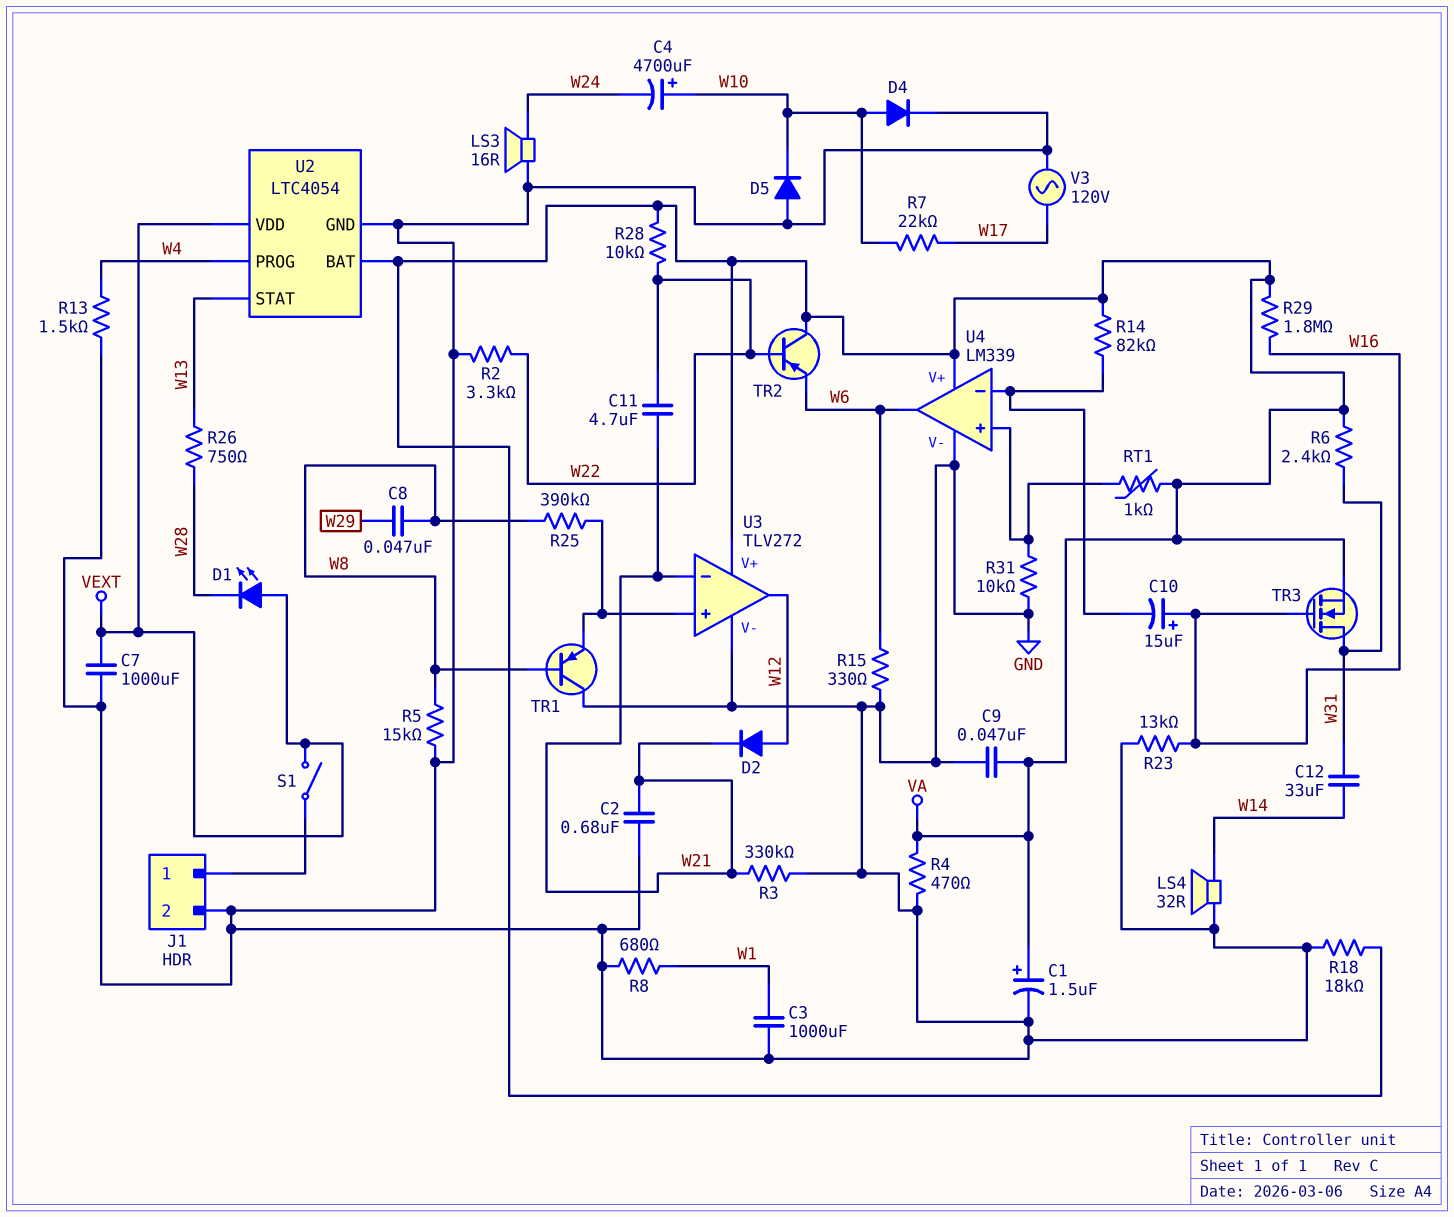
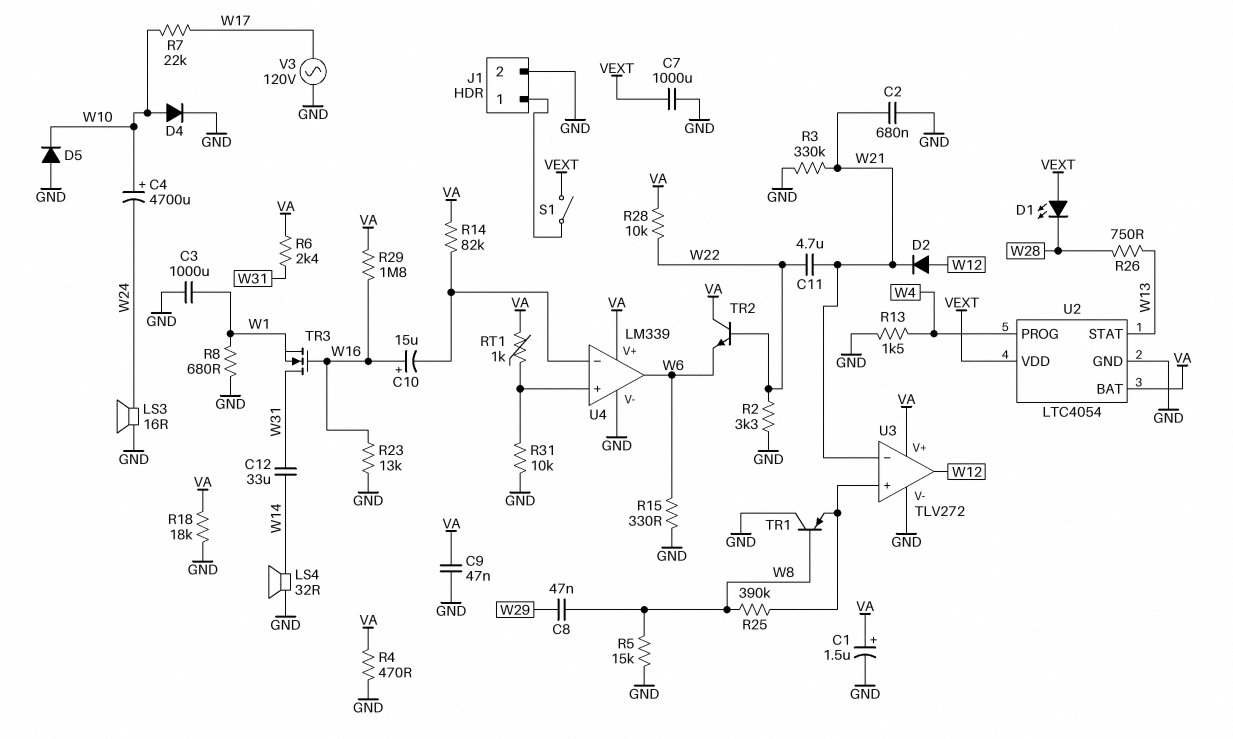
TR2: PNP (B W22, C VA, E W6) -> NPN (B W22, C VA, E W6)
TR3: NMOS (G W16, D W31, S VA) -> NMOS (G W16, D W31, S W1)

